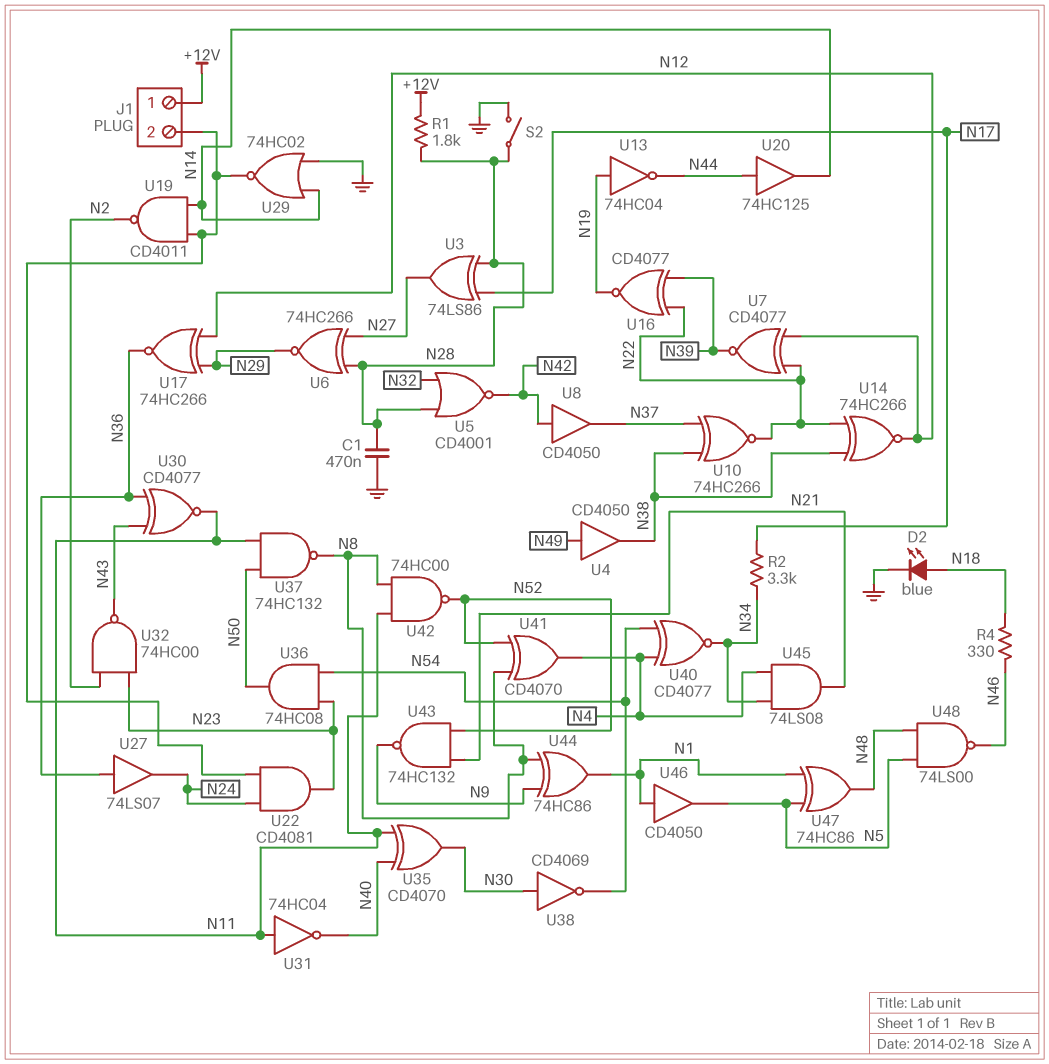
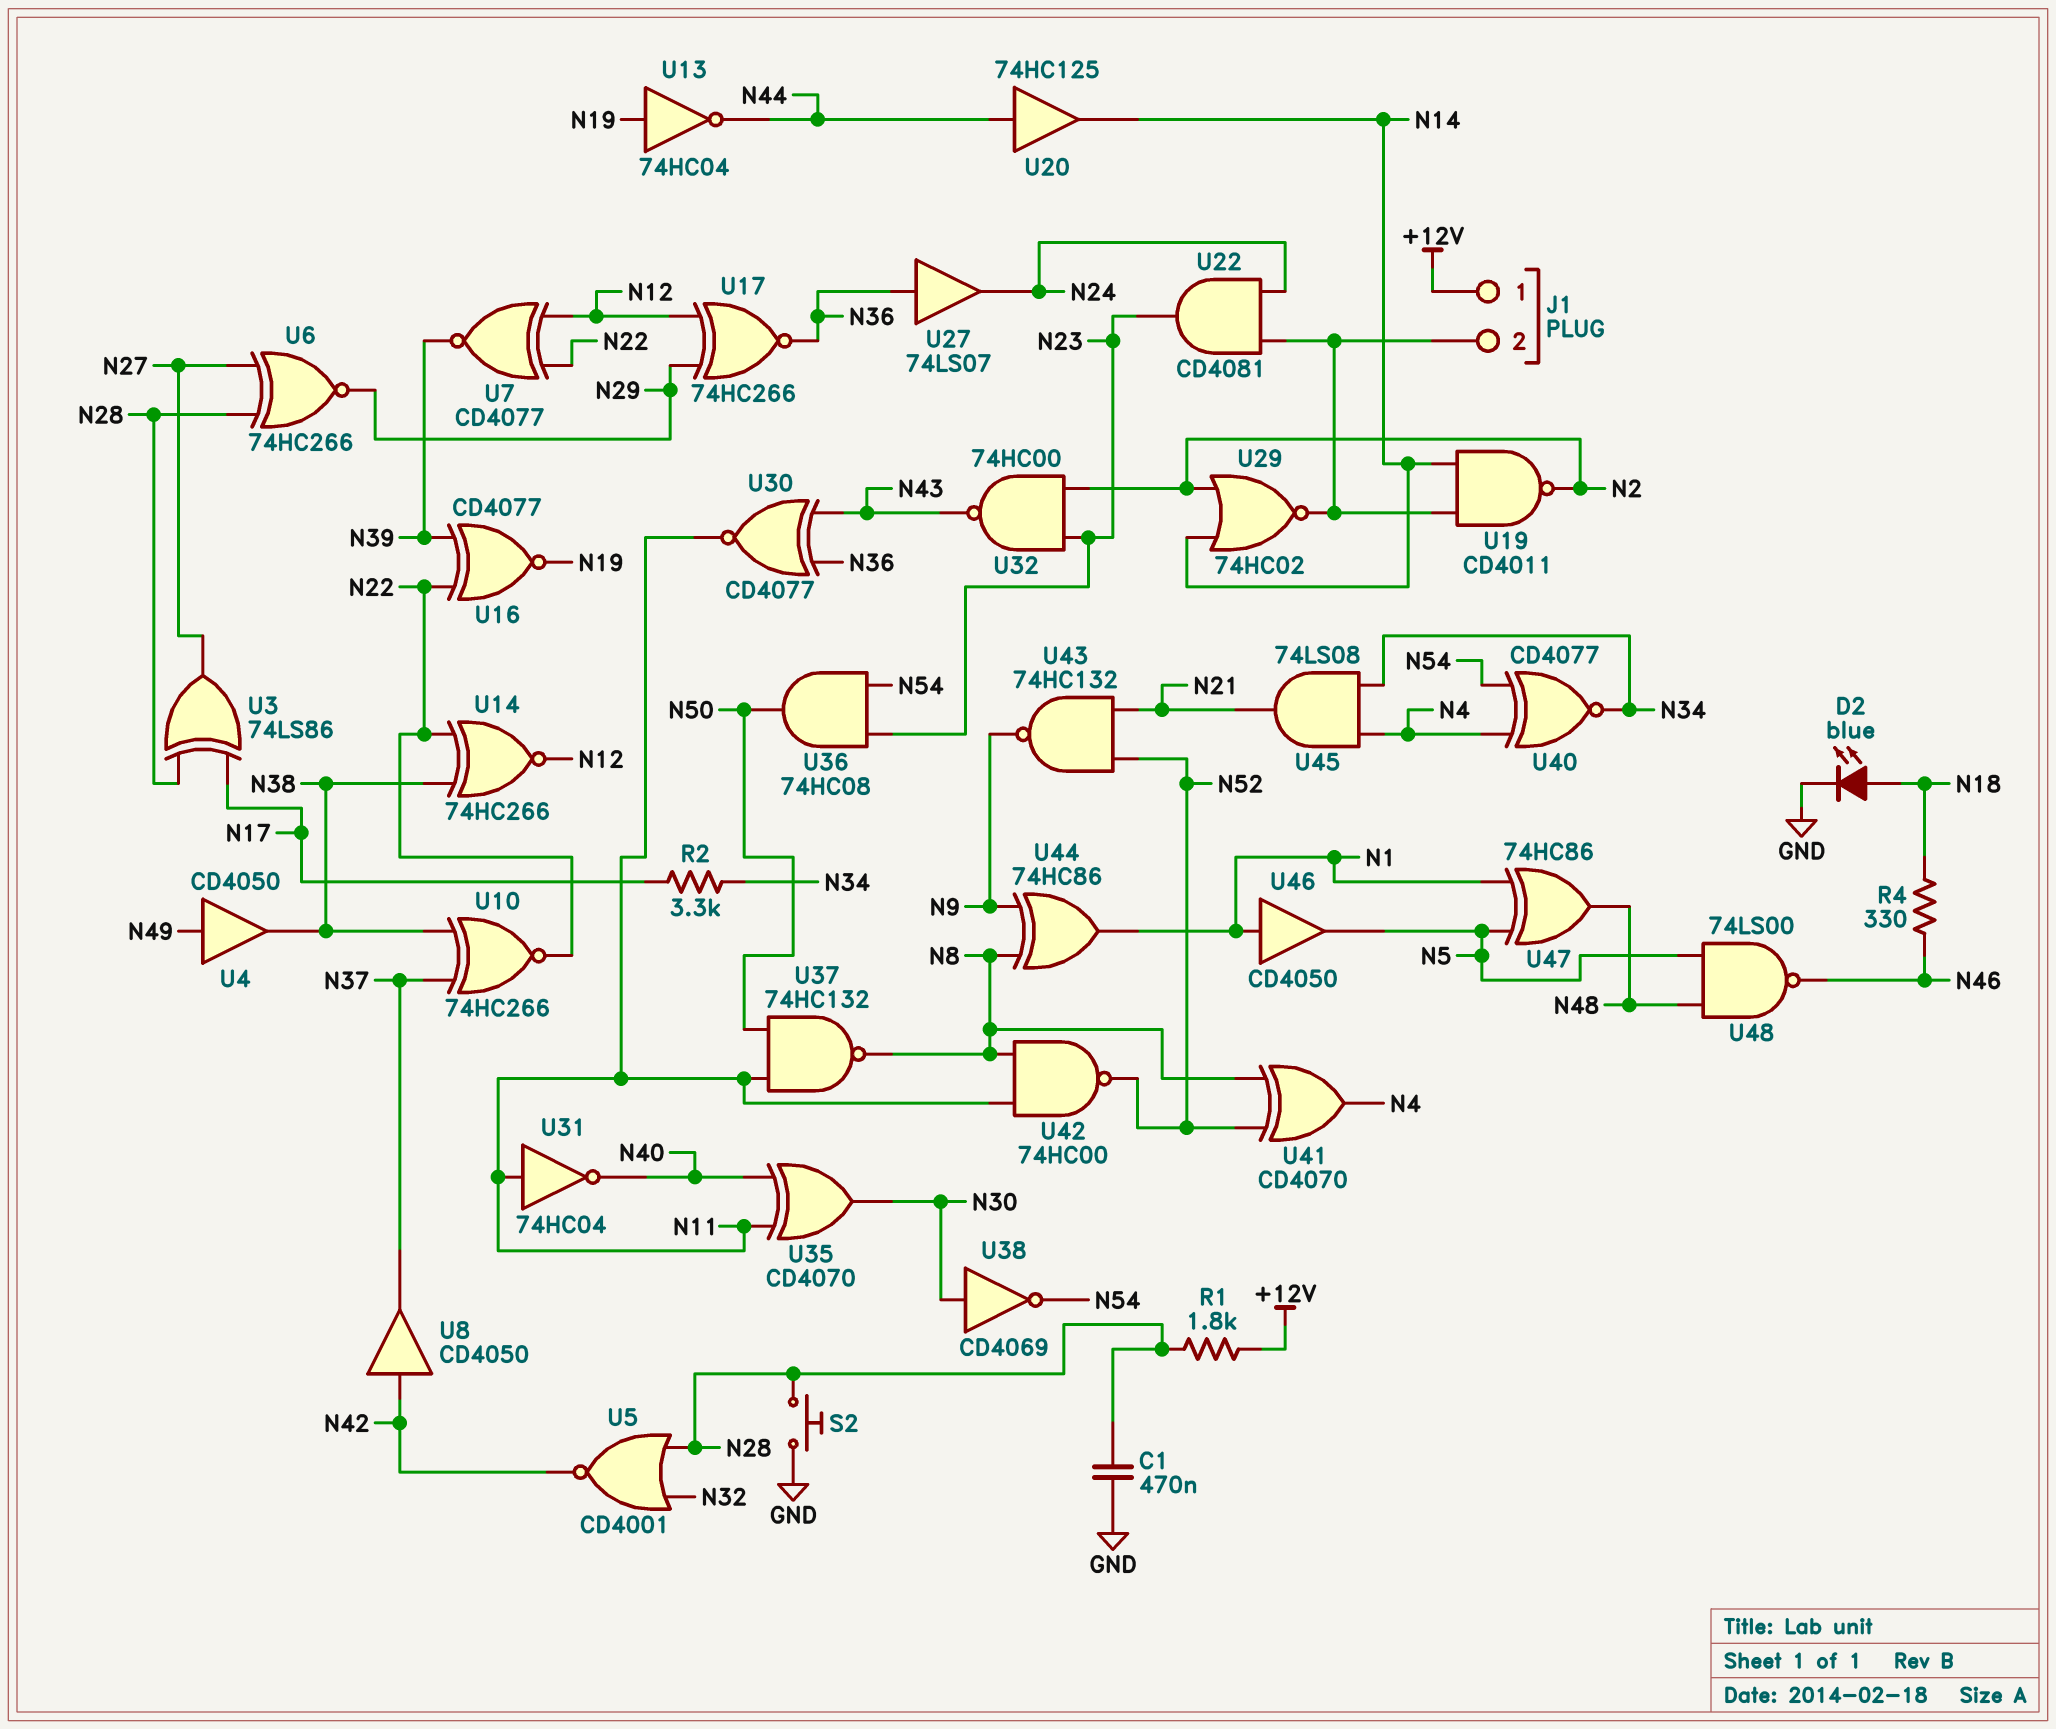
S2: switch (GND, N28) -> button (GND, N28)
U29: NOR 74HC02 (in GND, in N14, out J1/2) -> NOR 74HC02 (in N2, in N14, out J1/2)

